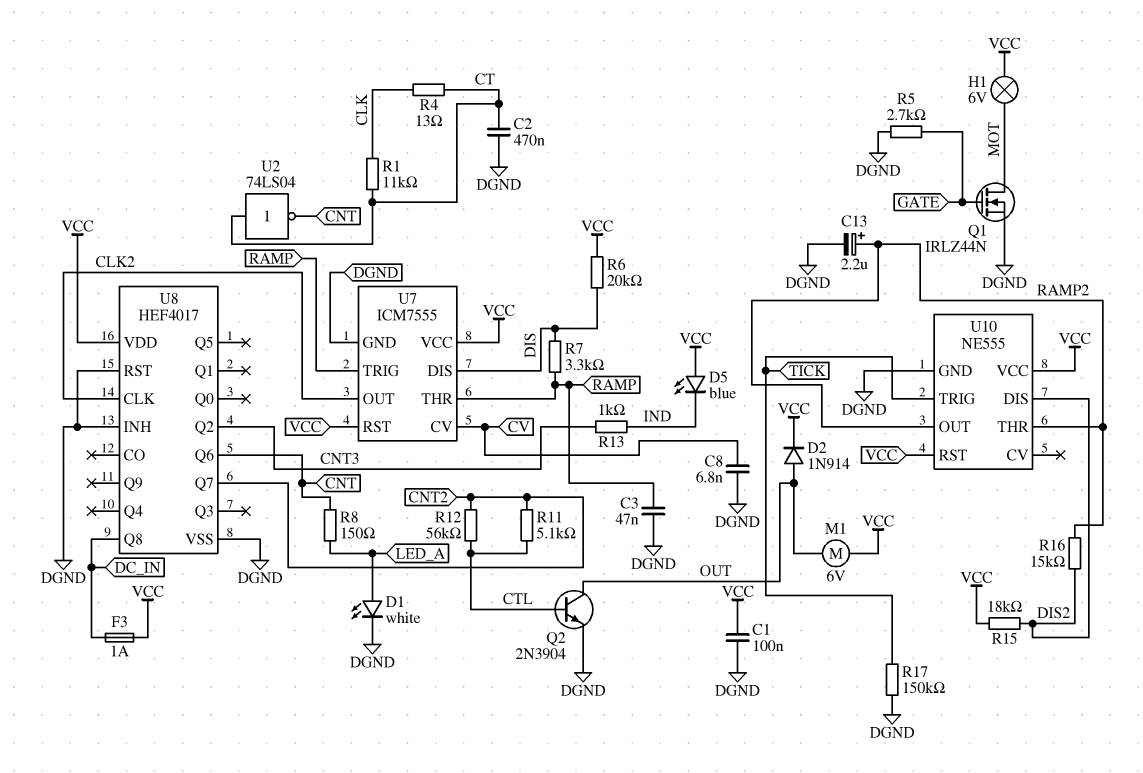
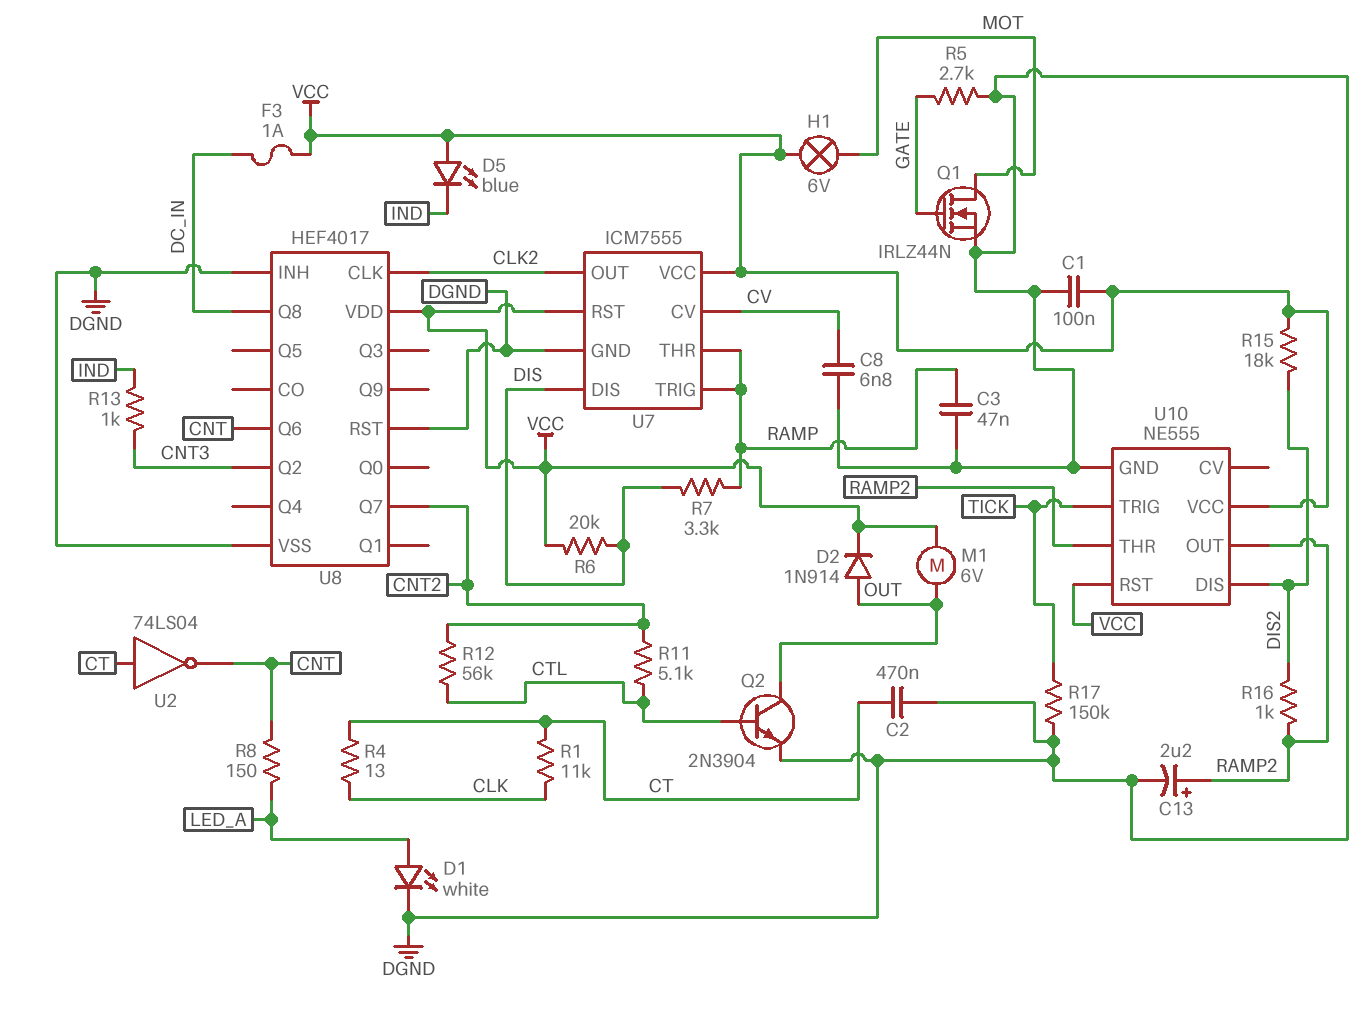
R16: 15k (DIS2, RAMP2) -> 1k (DIS2, RAMP2)

